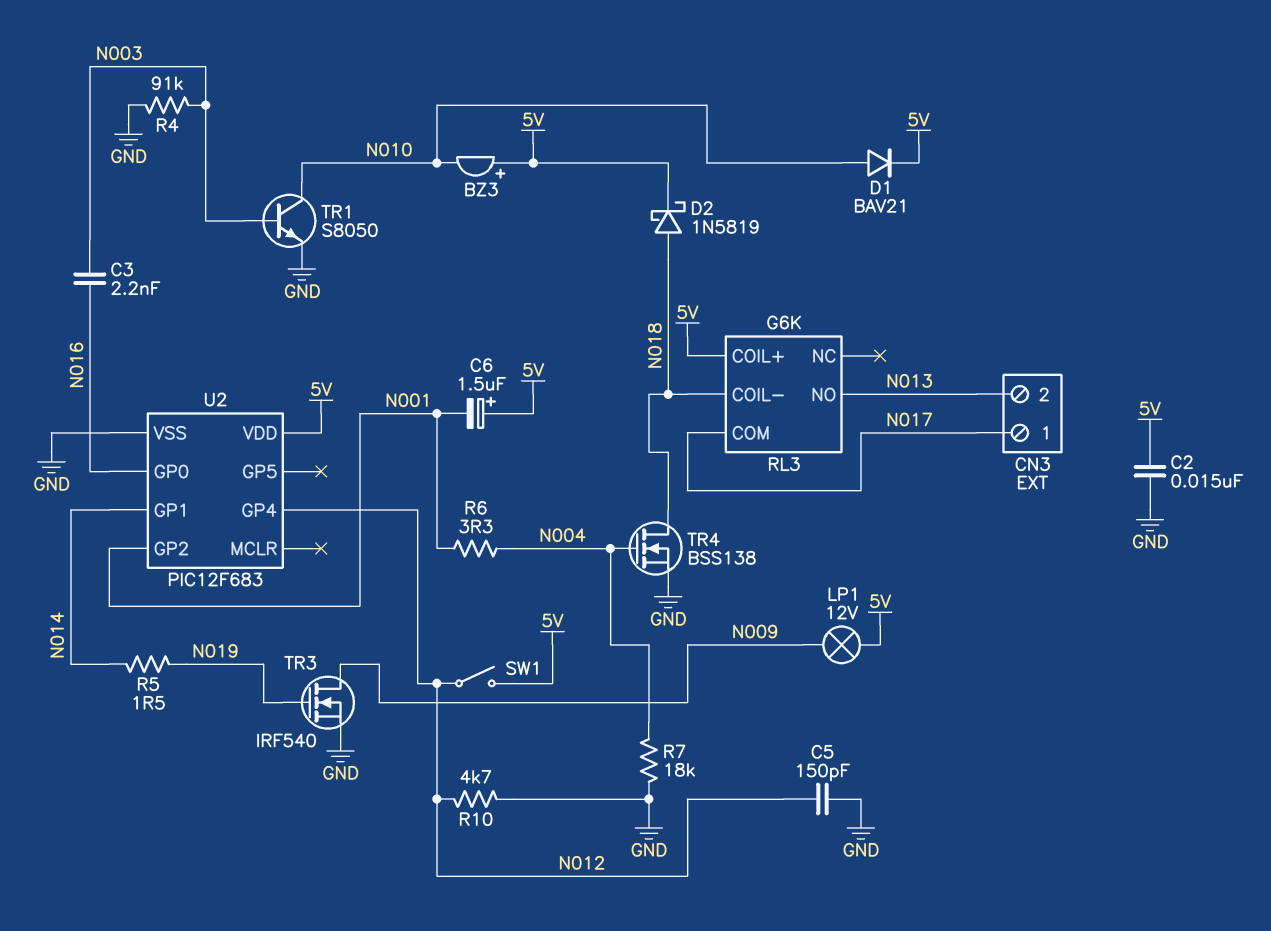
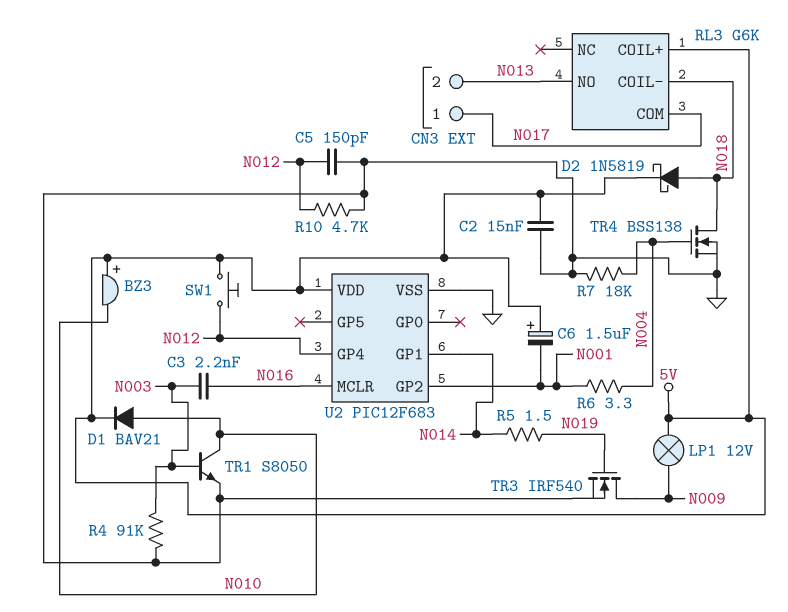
SW1: switch (5V, N012) -> button (5V, N012)
U2 pin GP0: N016 -> none
U2 pin MCLR: none -> N016

